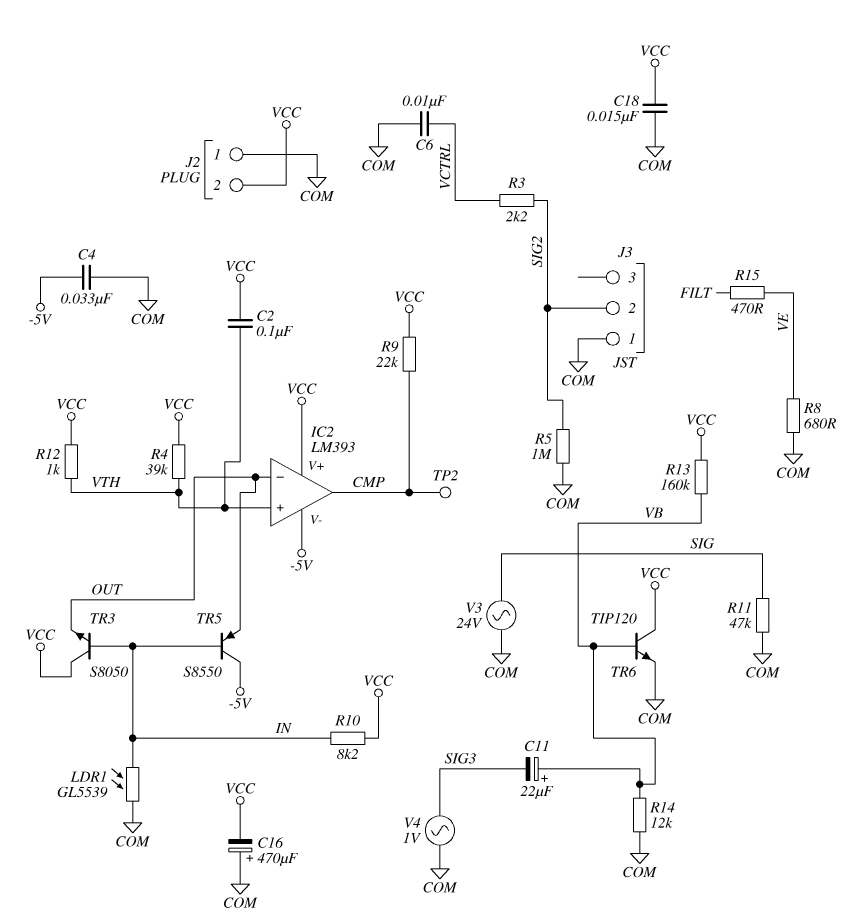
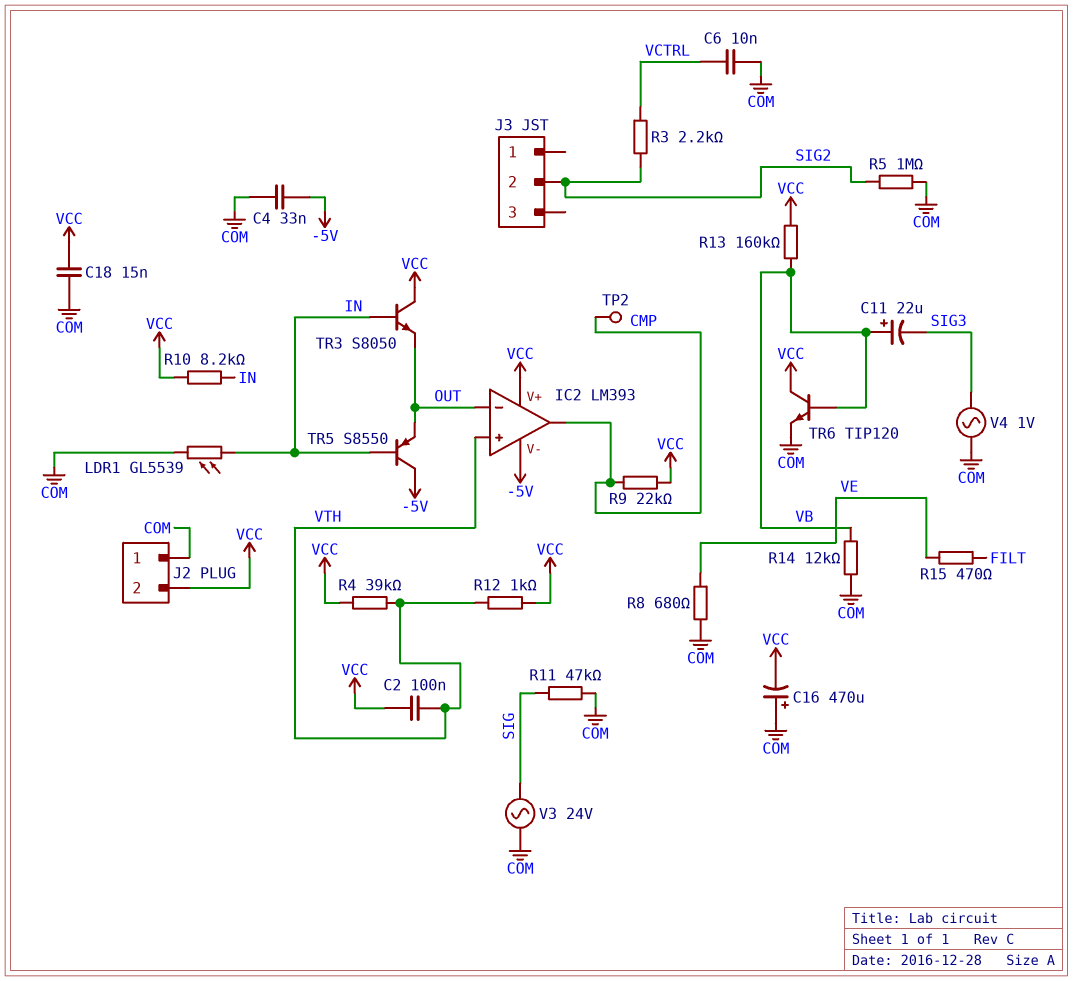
J3 pin 1: COM -> none

